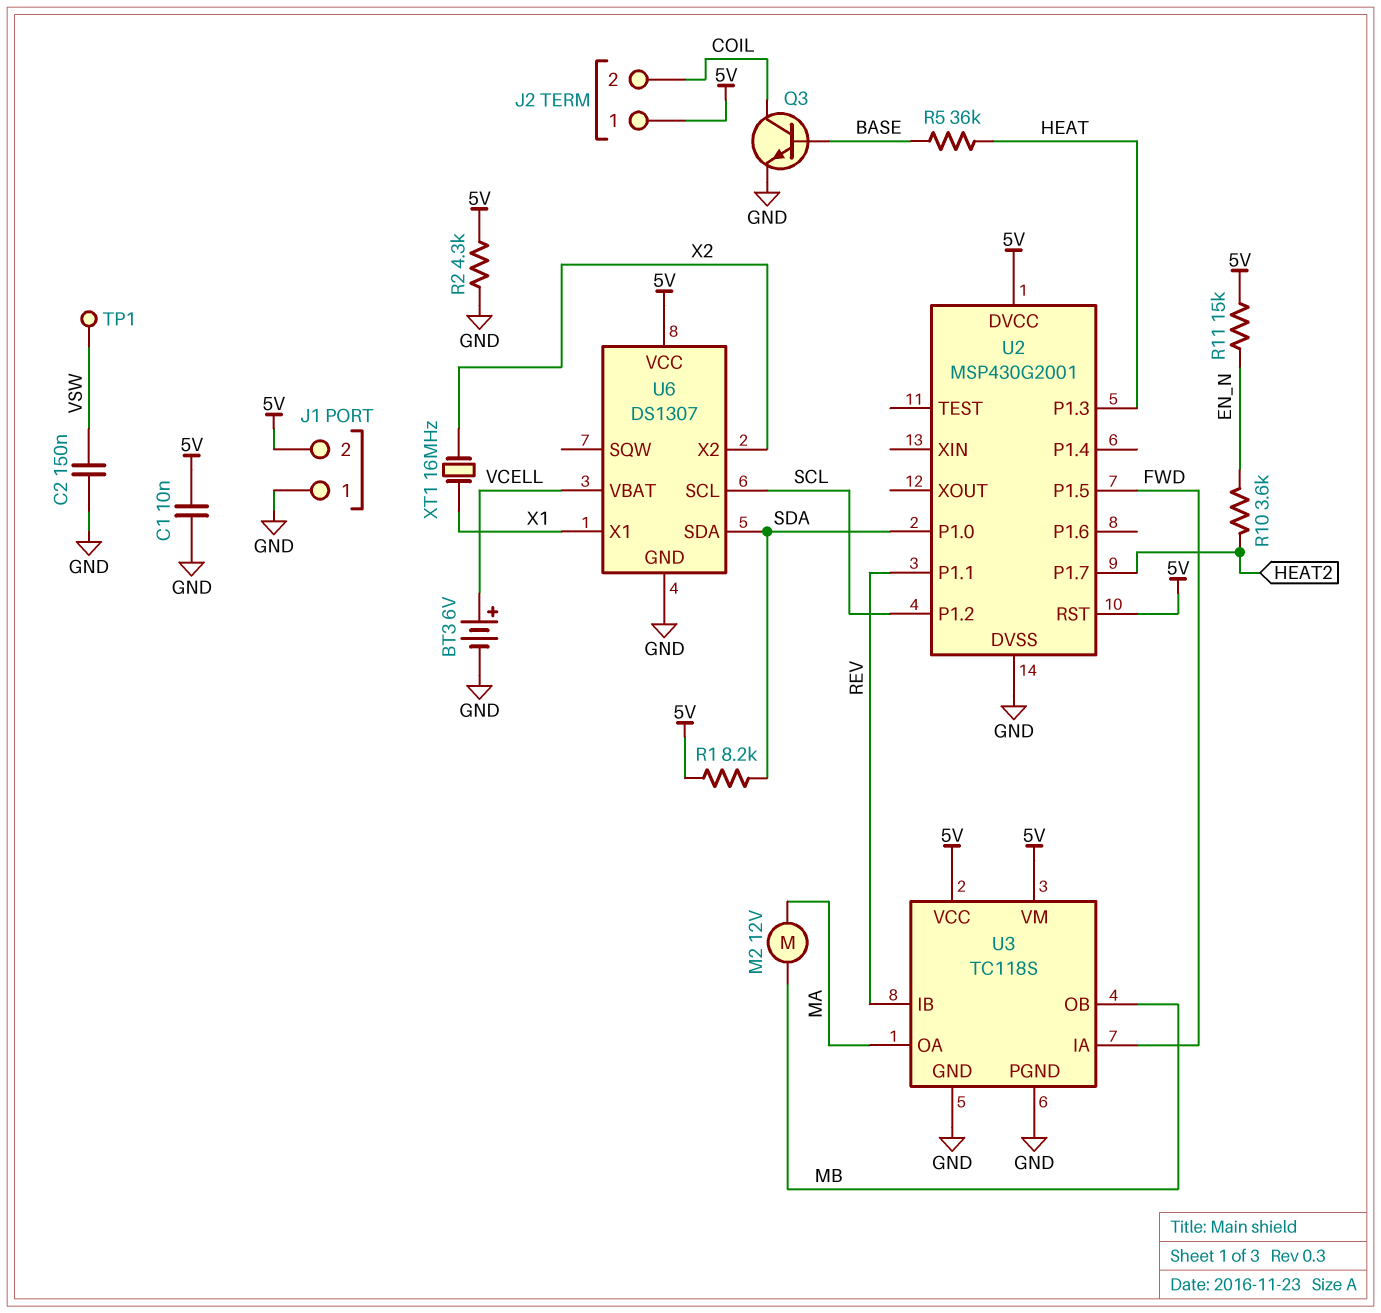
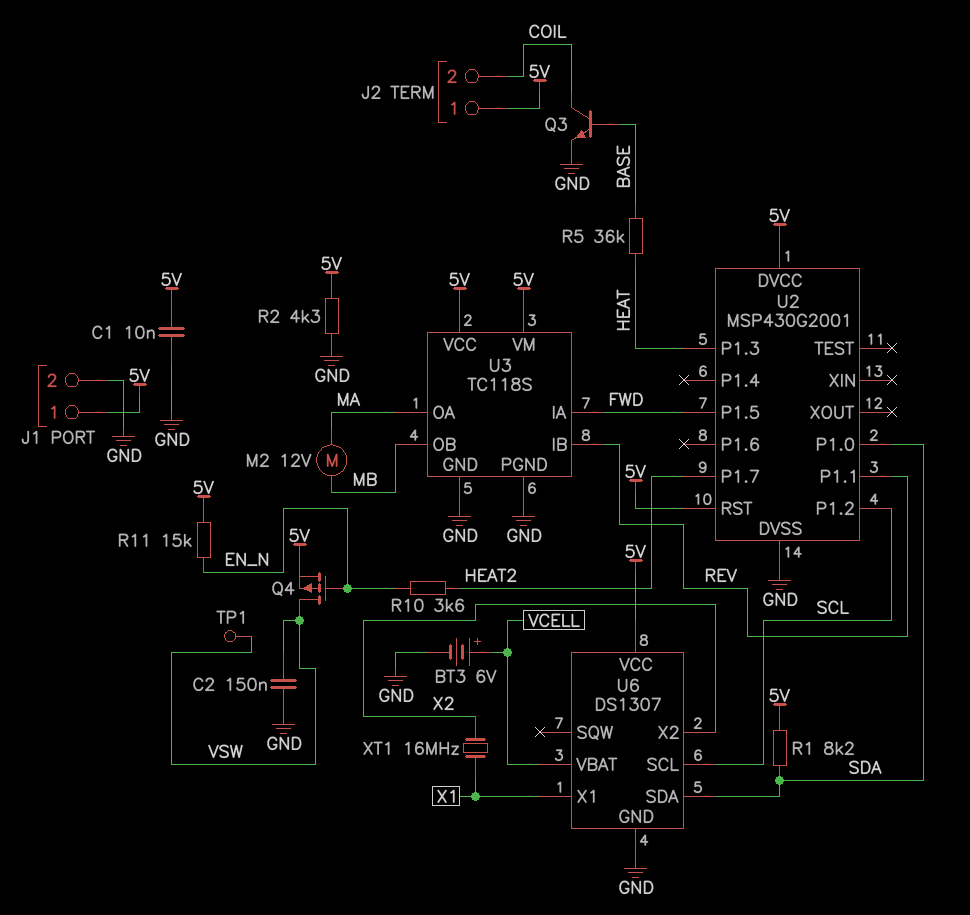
J1 pin 1: GND -> 5V
J1 pin 2: 5V -> GND
Q4: none -> PMOS (G EN_N, D VSW, S 5V)

